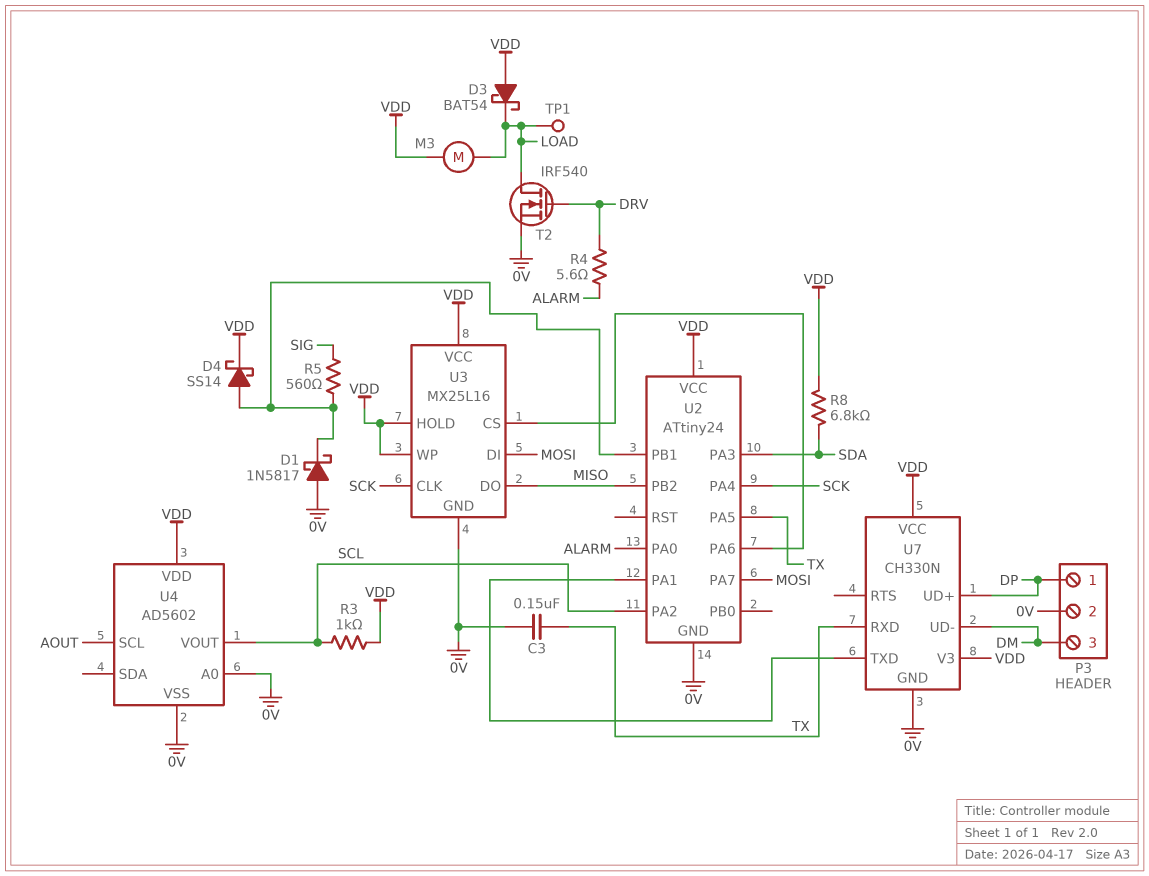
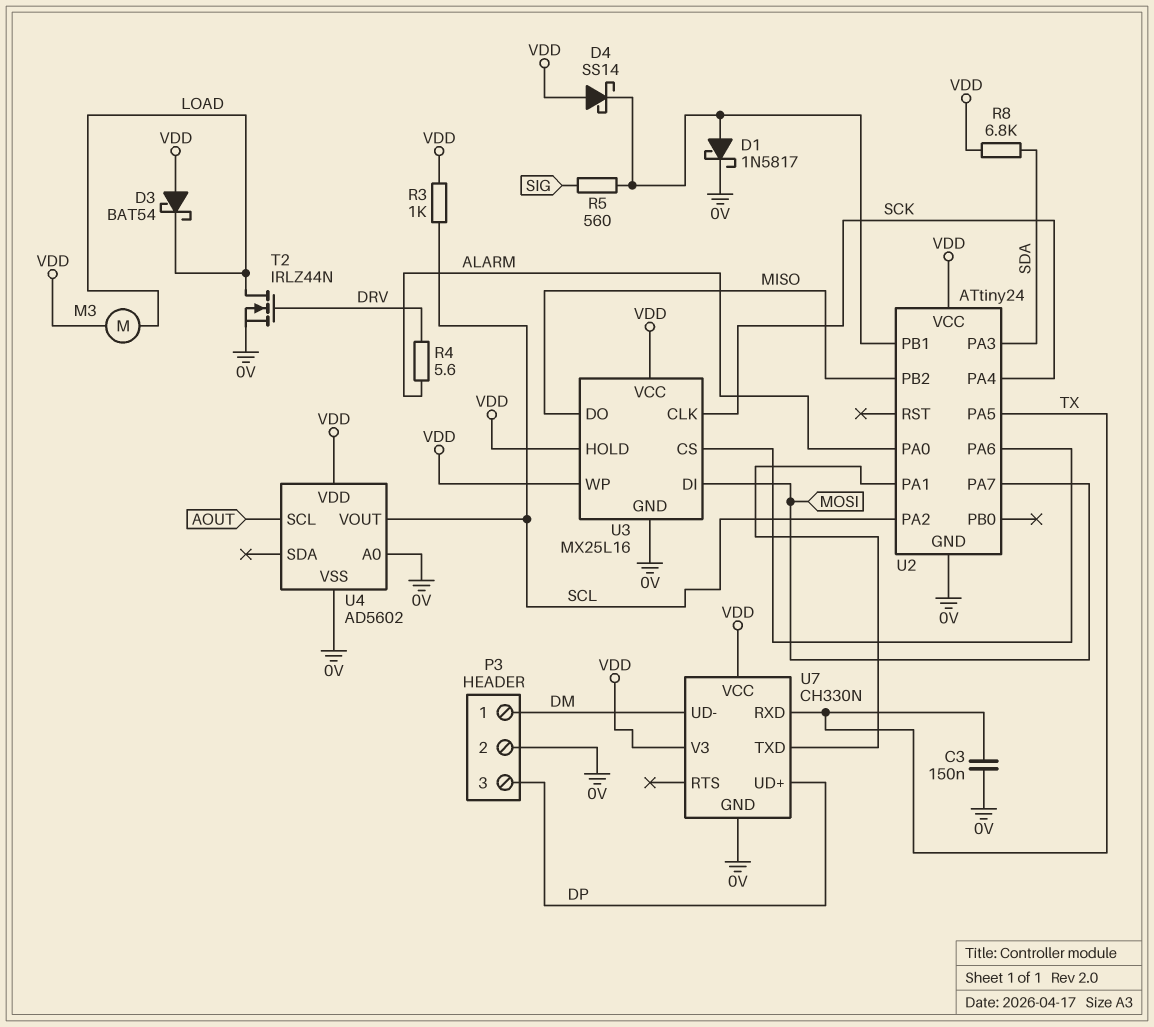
D1: schottky 1N5817 (A 0V, K U2/PB1) -> schottky 1N5817 (A U2/PB1, K 0V)
D4: schottky SS14 (A U2/PB1, K VDD) -> schottky SS14 (A VDD, K U2/PB1)
P3 pin 1: DP -> DM
P3 pin 3: DM -> DP
T2: NMOS IRF540 (G DRV, D LOAD, S 0V) -> NMOS IRLZ44N (G DRV, D LOAD, S 0V)
TP1: test point (LOAD) -> none

